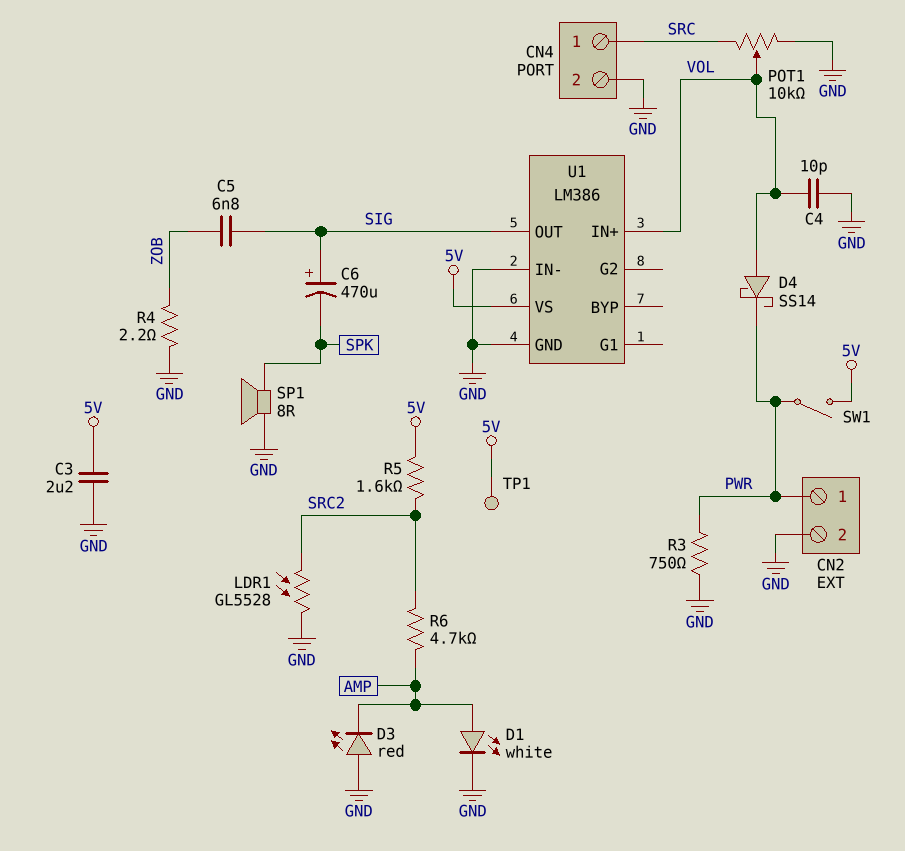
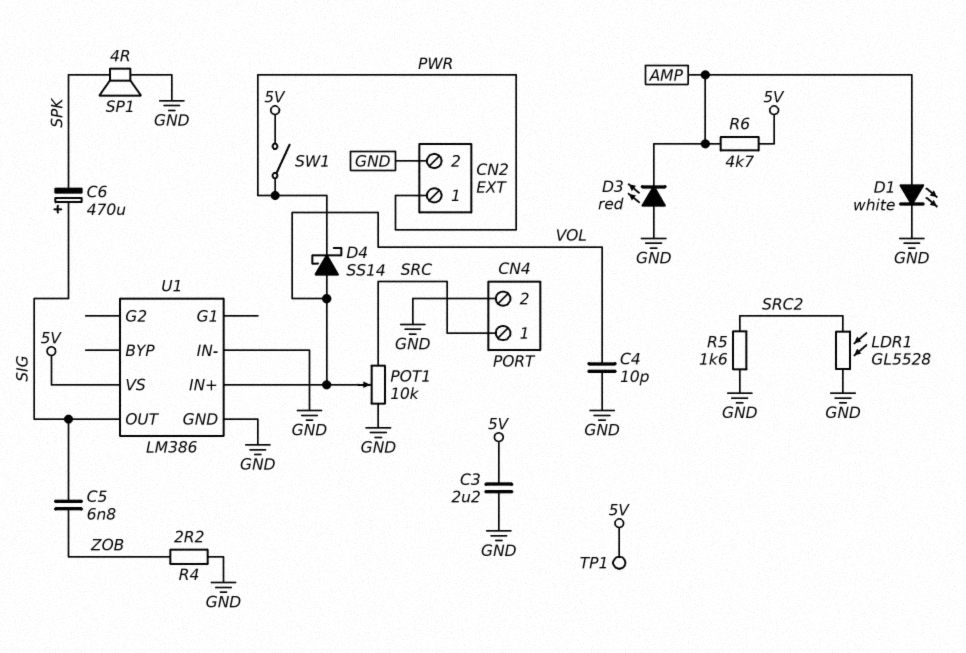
R3: 750 (GND, PWR) -> none
R5: 1.6k (5V, SRC2) -> 1.6k (GND, SRC2)
R6: 4.7k (AMP, SRC2) -> 4.7k (5V, AMP)
SP1: speaker 8R (GND, SPK) -> speaker 4R (GND, SPK)

